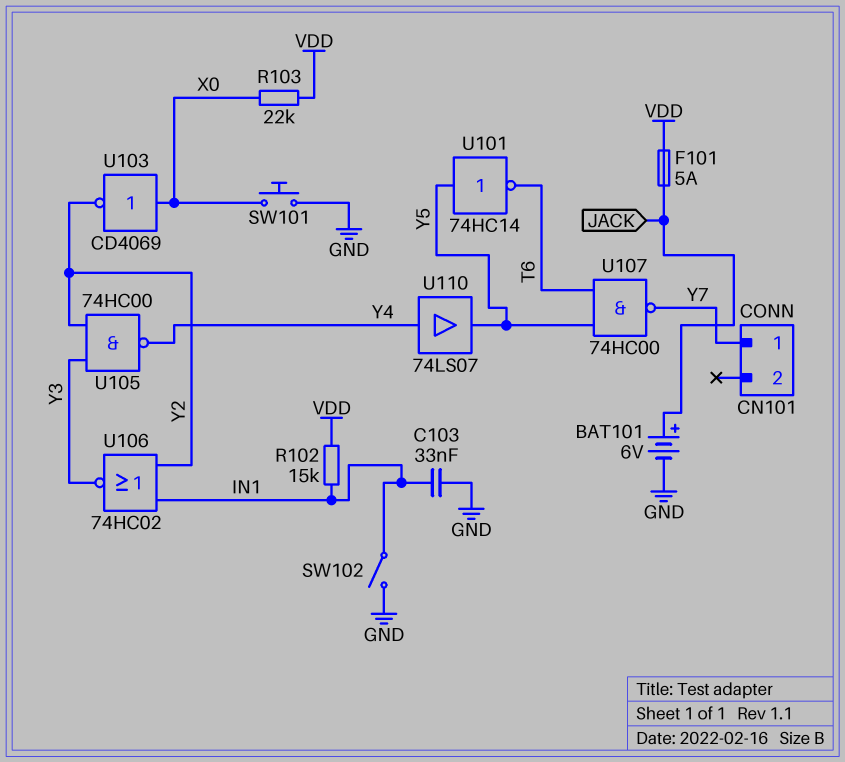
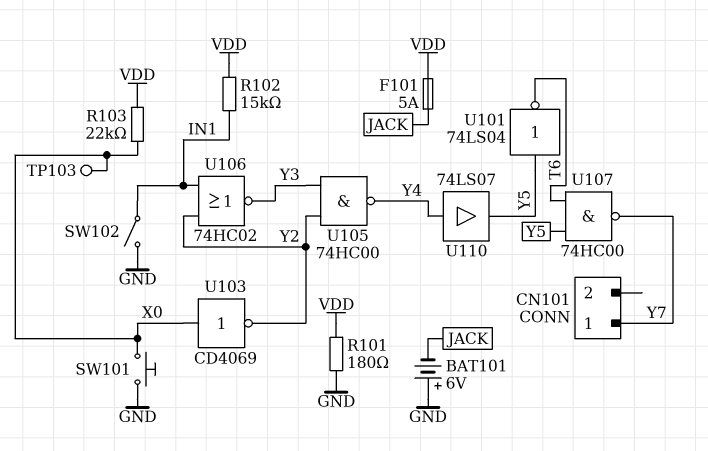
BAT101: 6V (plus JACK, minus GND) -> 6V (plus GND, minus JACK)
C103: 33nF (GND, IN1) -> none
R101: none -> 180 (GND, VDD)
TP103: none -> test point (X0)
U101: NOT 74HC14 (in Y5, out T6) -> NOT 74LS04 (in Y5, out T6)

